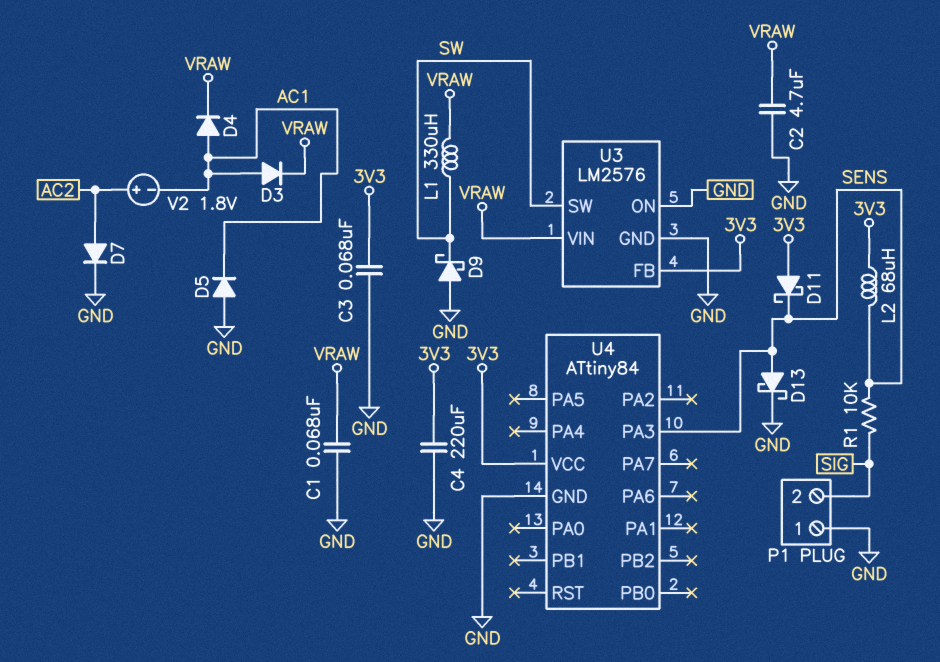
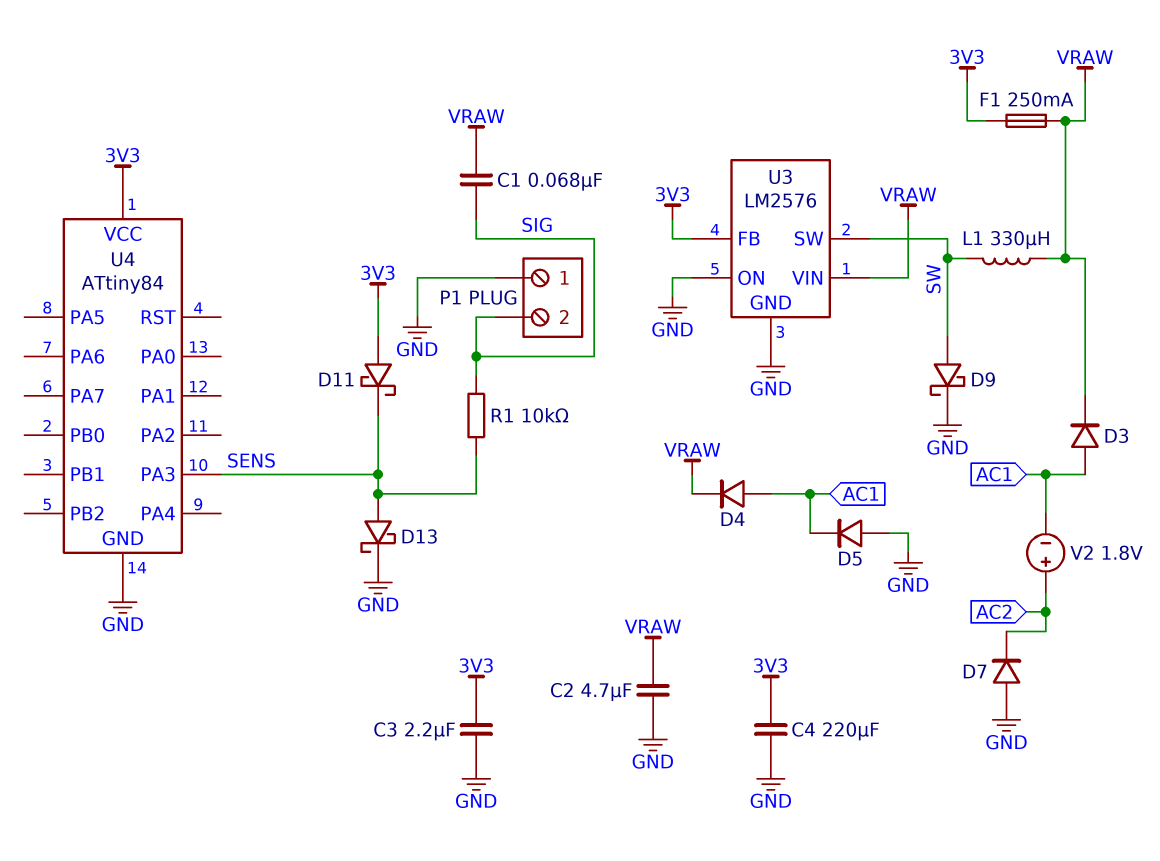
C1: 68nF (GND, VRAW) -> 68nF (SIG, VRAW)
C3: 68nF (3V3, GND) -> 2.2uF (3V3, GND)
D7: diode (A AC2, K GND) -> diode (A GND, K AC2)
D9: schottky (A GND, K SW) -> schottky (A SW, K GND)
F1: none -> 250mA (3V3, VRAW)
L2: 68uH (3V3, SENS) -> none

